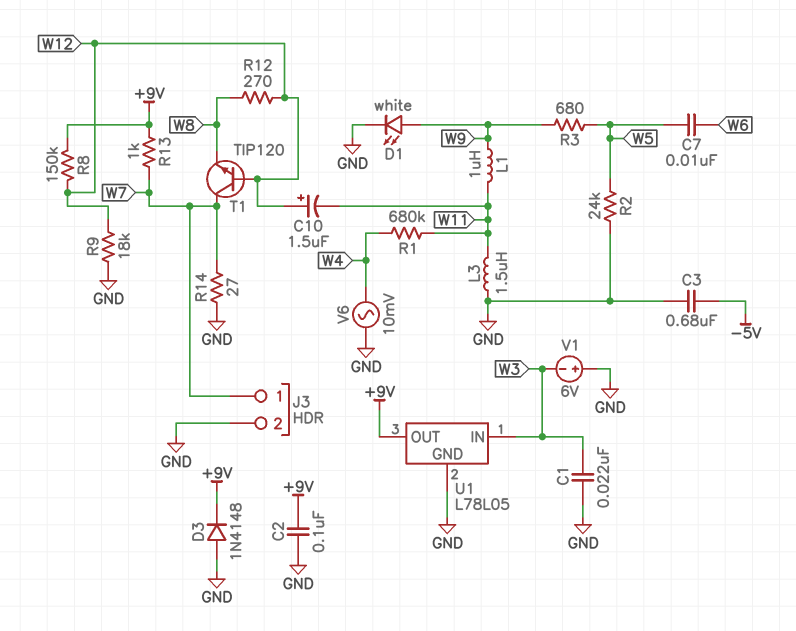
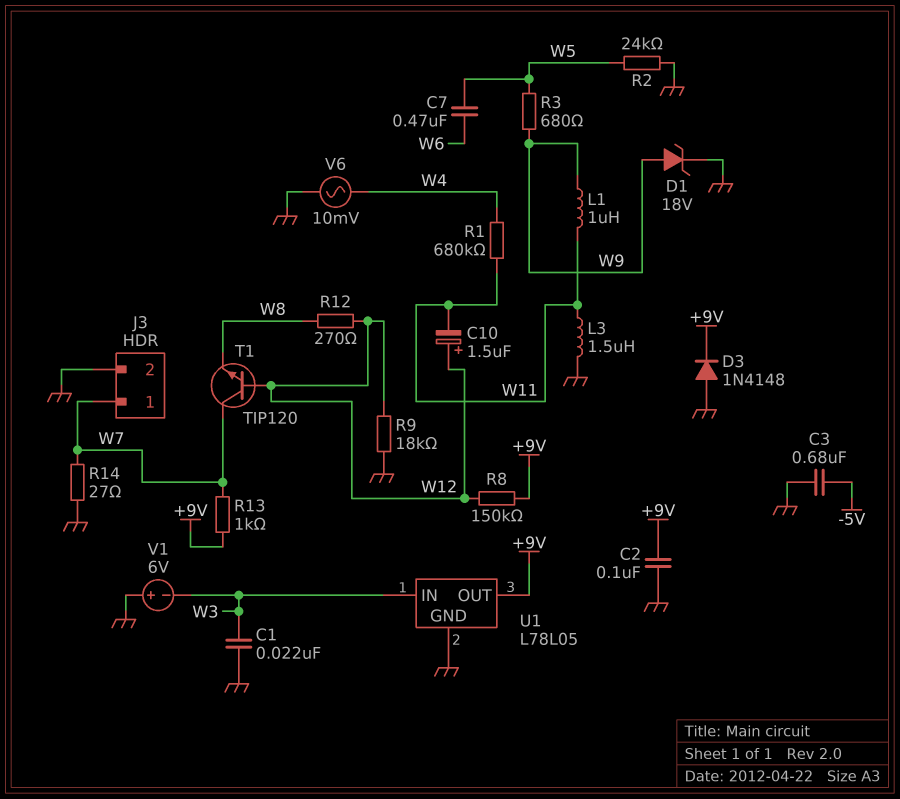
C7: 10nF (W5, W6) -> 470nF (W5, W6)
D1: LED white (A W9, K GND) -> zener 18V (A W9, K GND)

